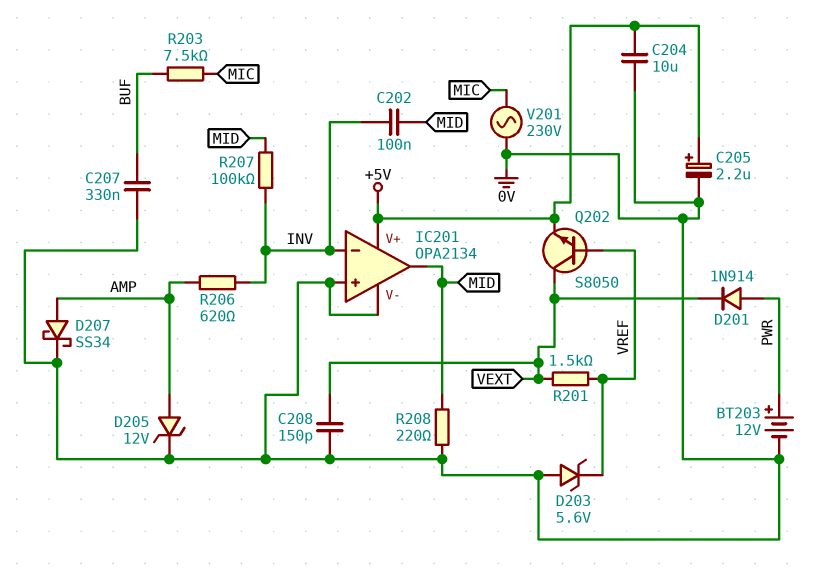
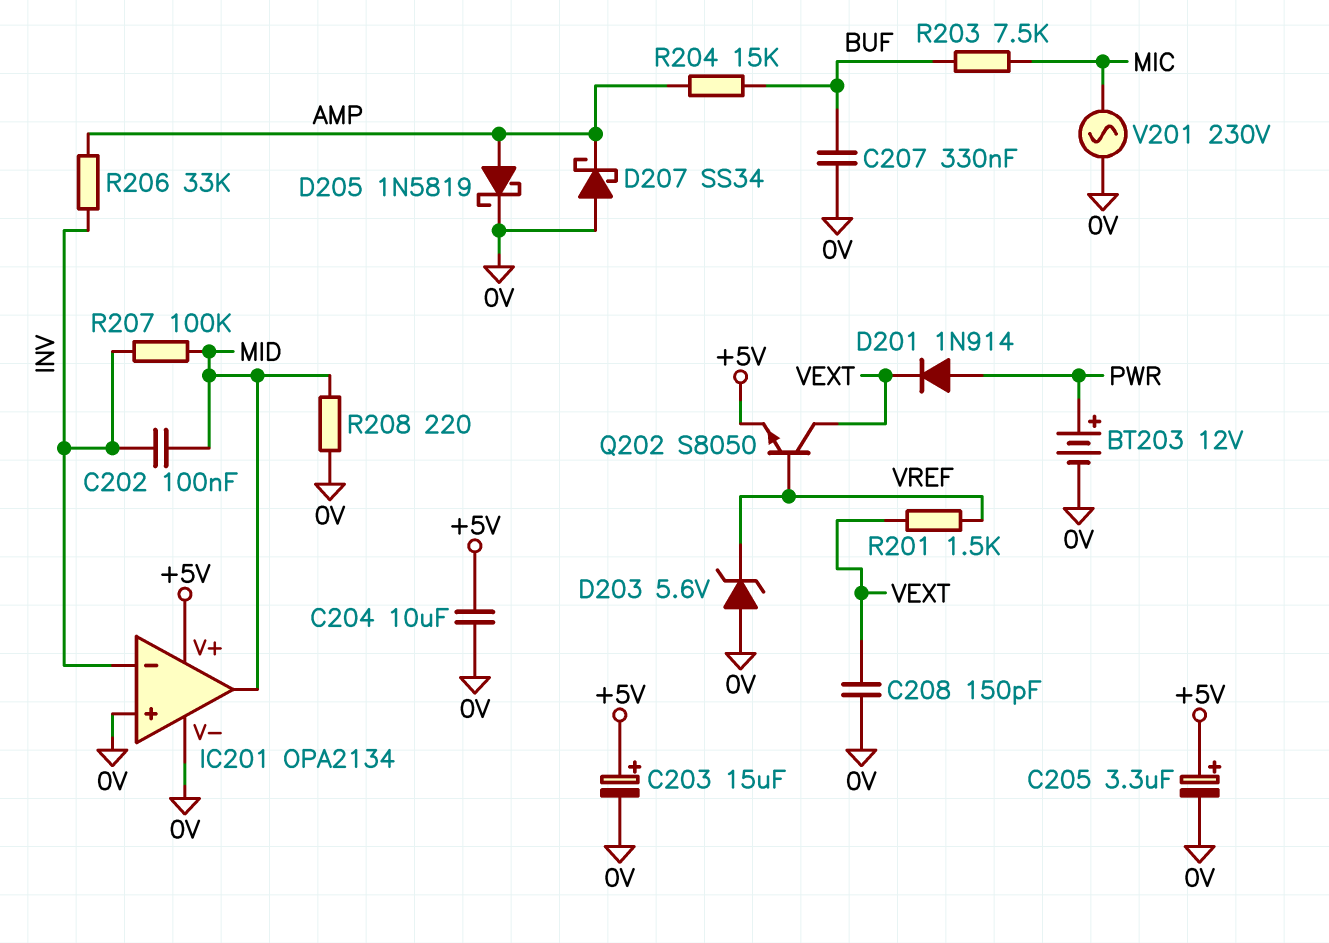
C203: none -> 15uF (plus +5V, minus 0V)
C205: 2.2uF (plus +5V, minus 0V) -> 3.3uF (plus +5V, minus 0V)
D205: zener 12V (A AMP, K 0V) -> schottky 1N5819 (A AMP, K 0V)
D207: schottky SS34 (A AMP, K 0V) -> schottky SS34 (A 0V, K AMP)
R204: none -> 15k (AMP, BUF)
R206: 620 (AMP, INV) -> 33k (AMP, INV)

